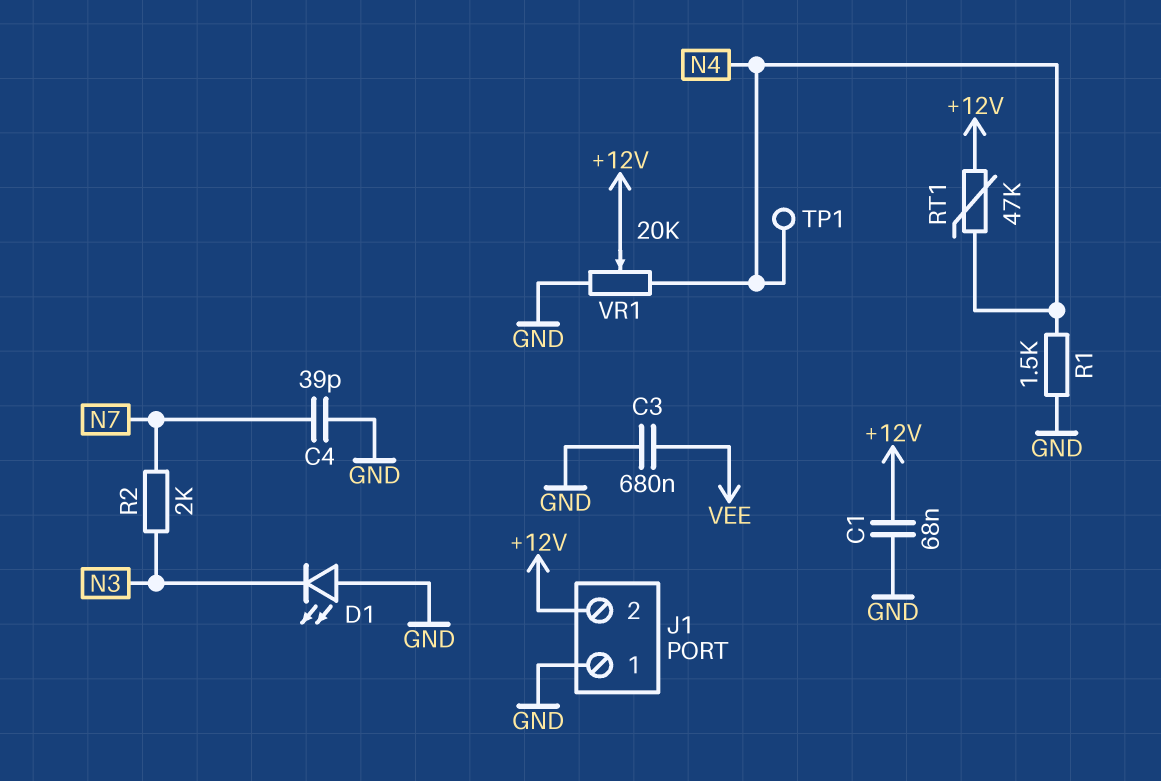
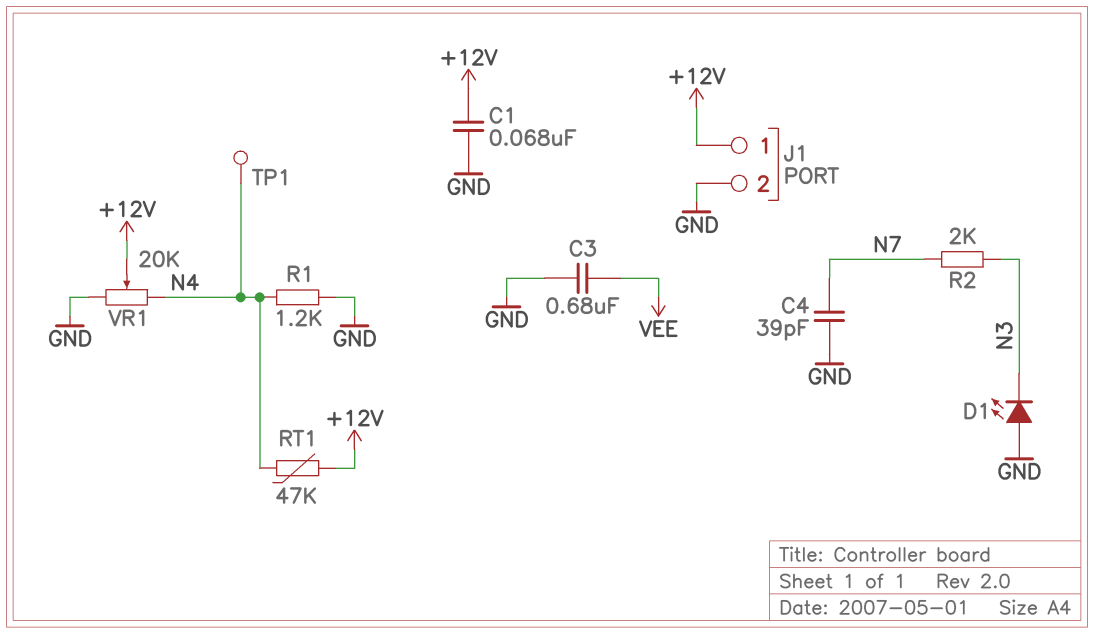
J1 pin 1: GND -> +12V
J1 pin 2: +12V -> GND
R1: 1.5k (GND, N4) -> 1.2k (GND, N4)

